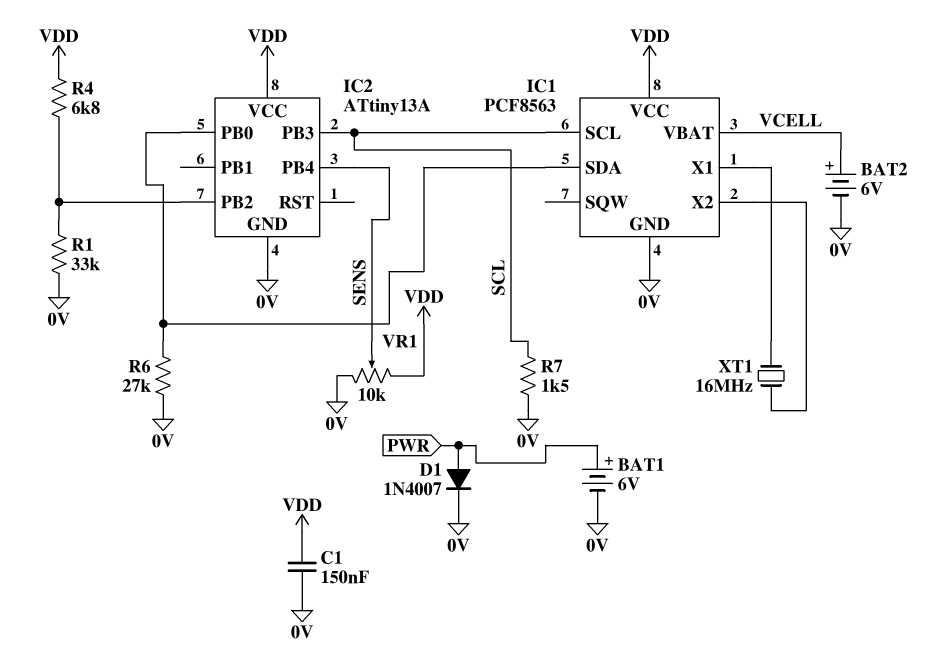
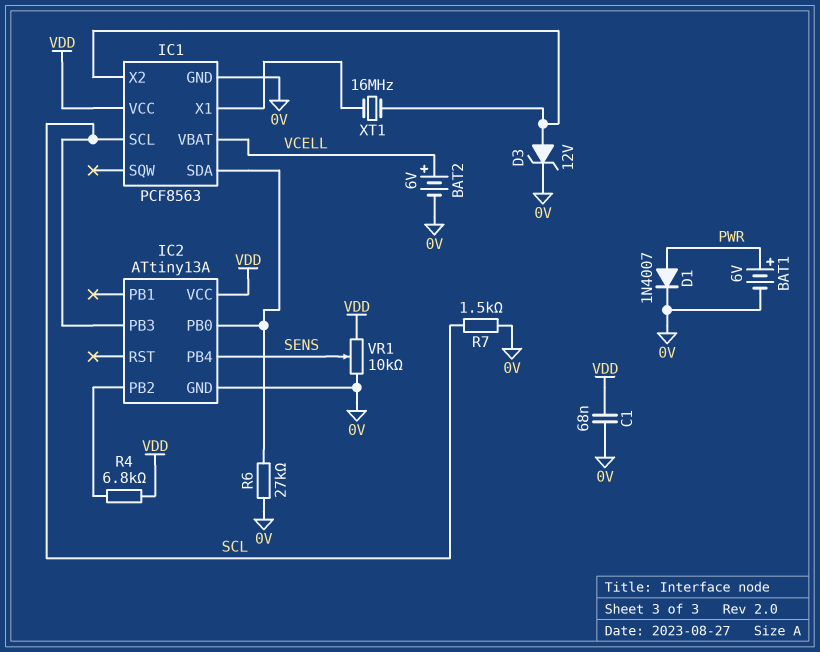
C1: 150nF (0V, VDD) -> 68nF (0V, VDD)
D3: none -> zener 12V (A IC1/X2, K 0V)
R1: 33k (0V, IC2/PB2) -> none

